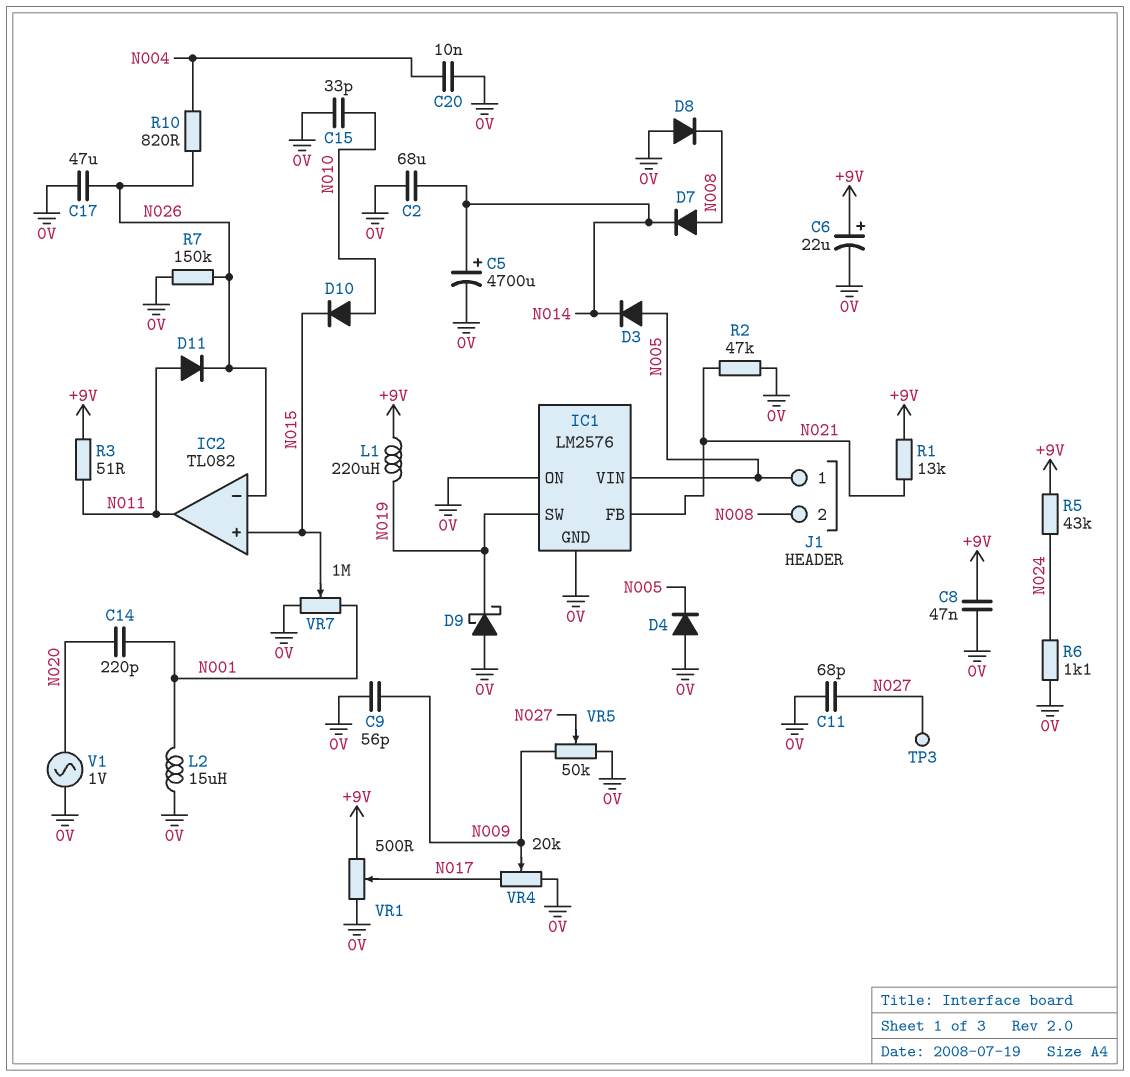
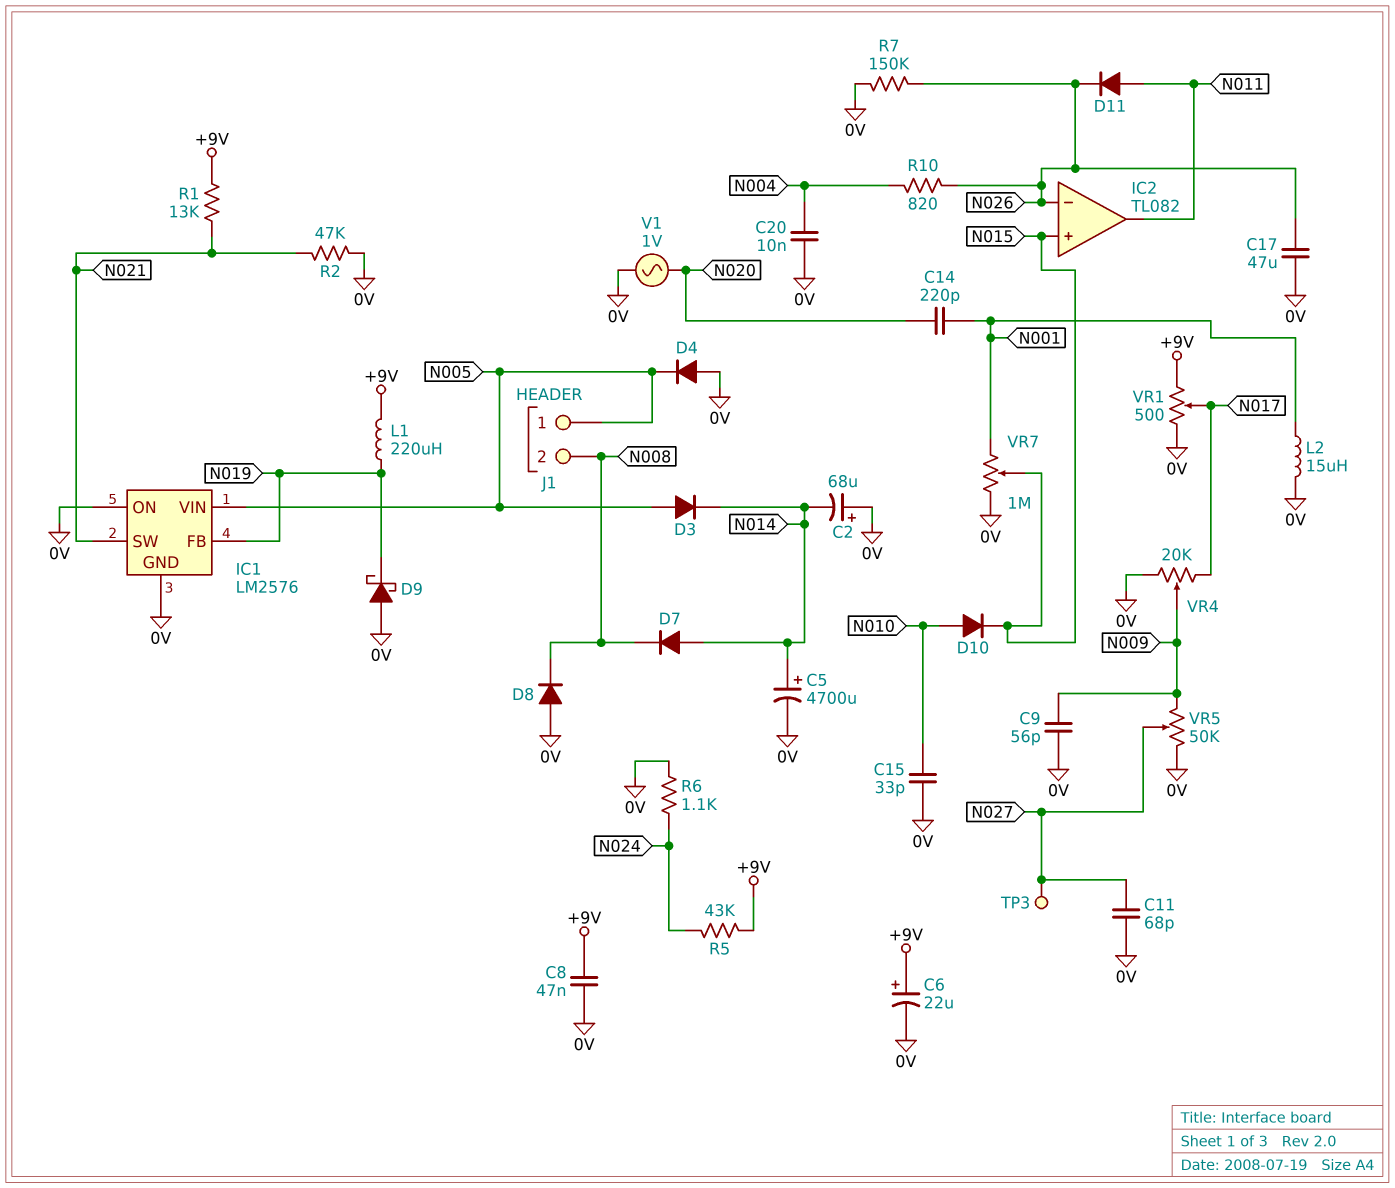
C2: 68uF (0V, N014) -> 68uF (plus 0V, minus N014)
D7: diode (A N008, K N014) -> diode (A N014, K N008)
IC1 pin FB: N021 -> N019
IC1 pin SW: N019 -> N021
R3: 51 (+9V, N011) -> none

